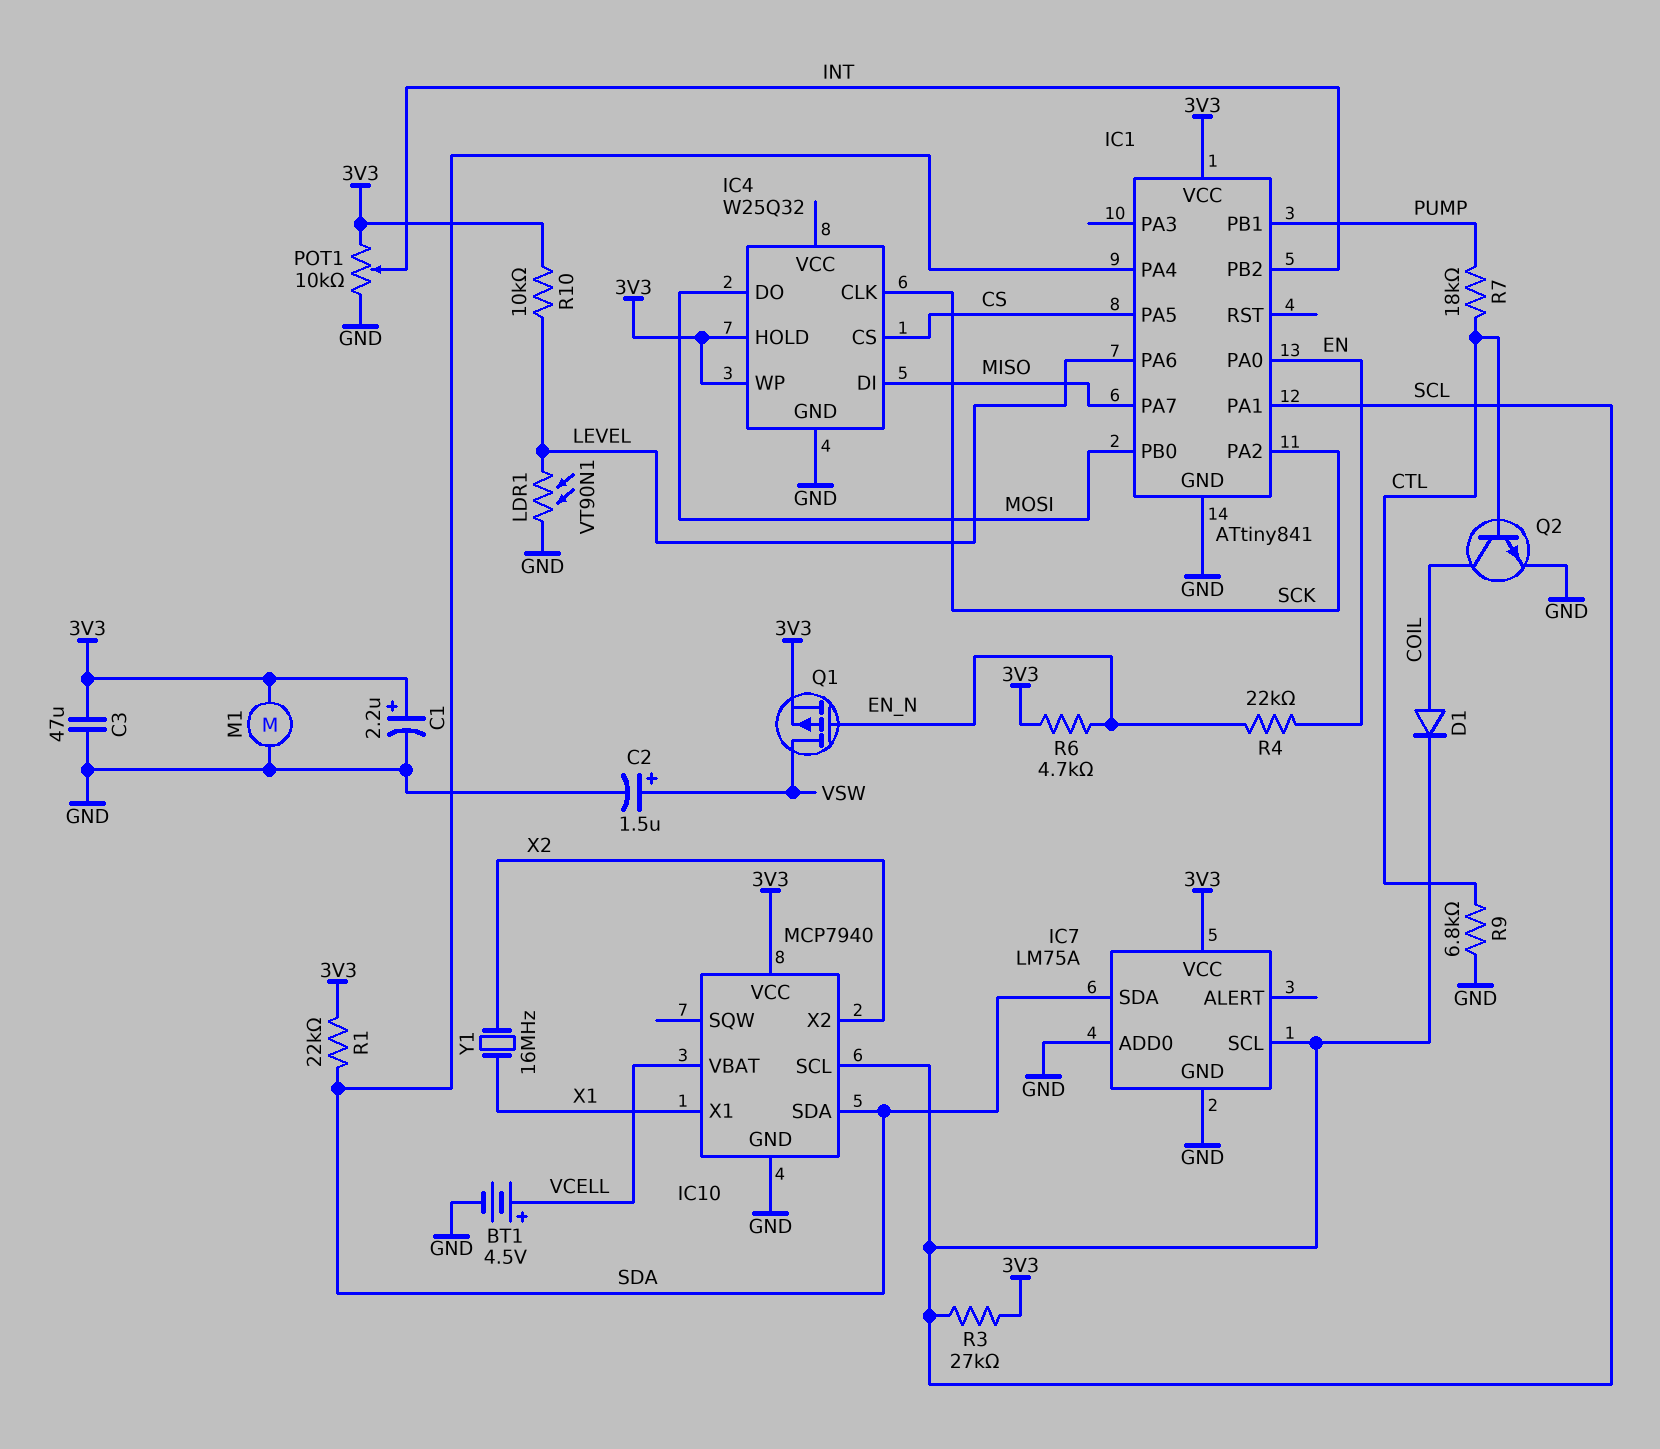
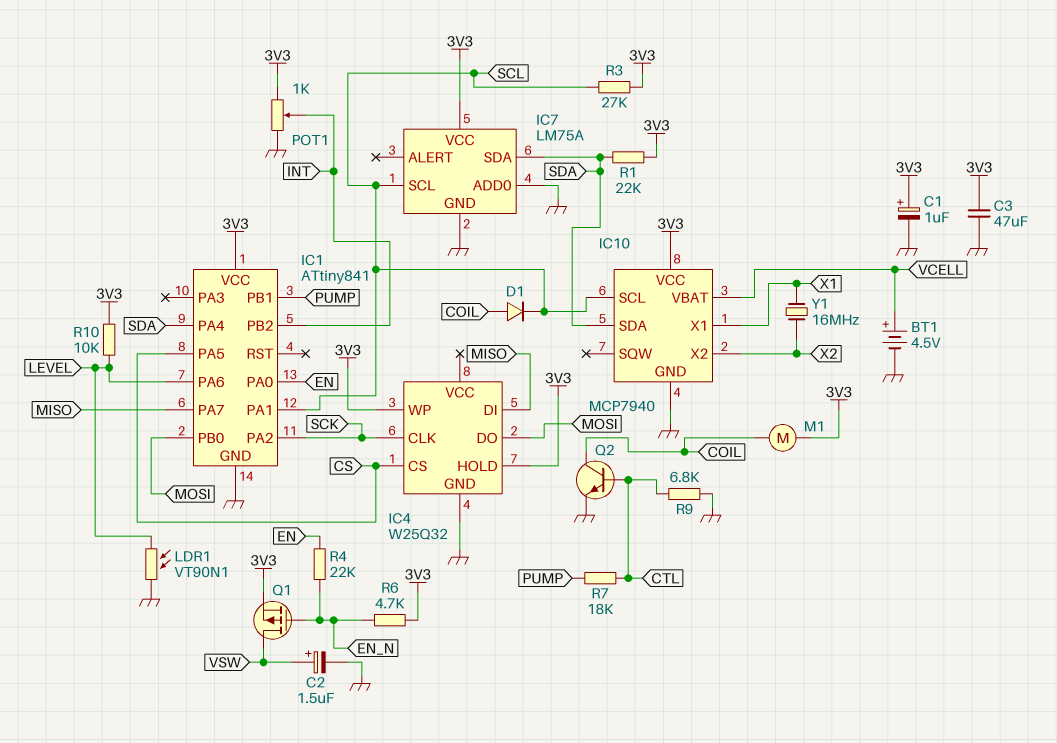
C1: 2.2uF (plus 3V3, minus GND) -> 1uF (plus 3V3, minus GND)
M1: motor (3V3, GND) -> motor (3V3, COIL)
POT1: 10k (3V3, GND, wiper INT) -> 1k (3V3, GND, wiper INT)

